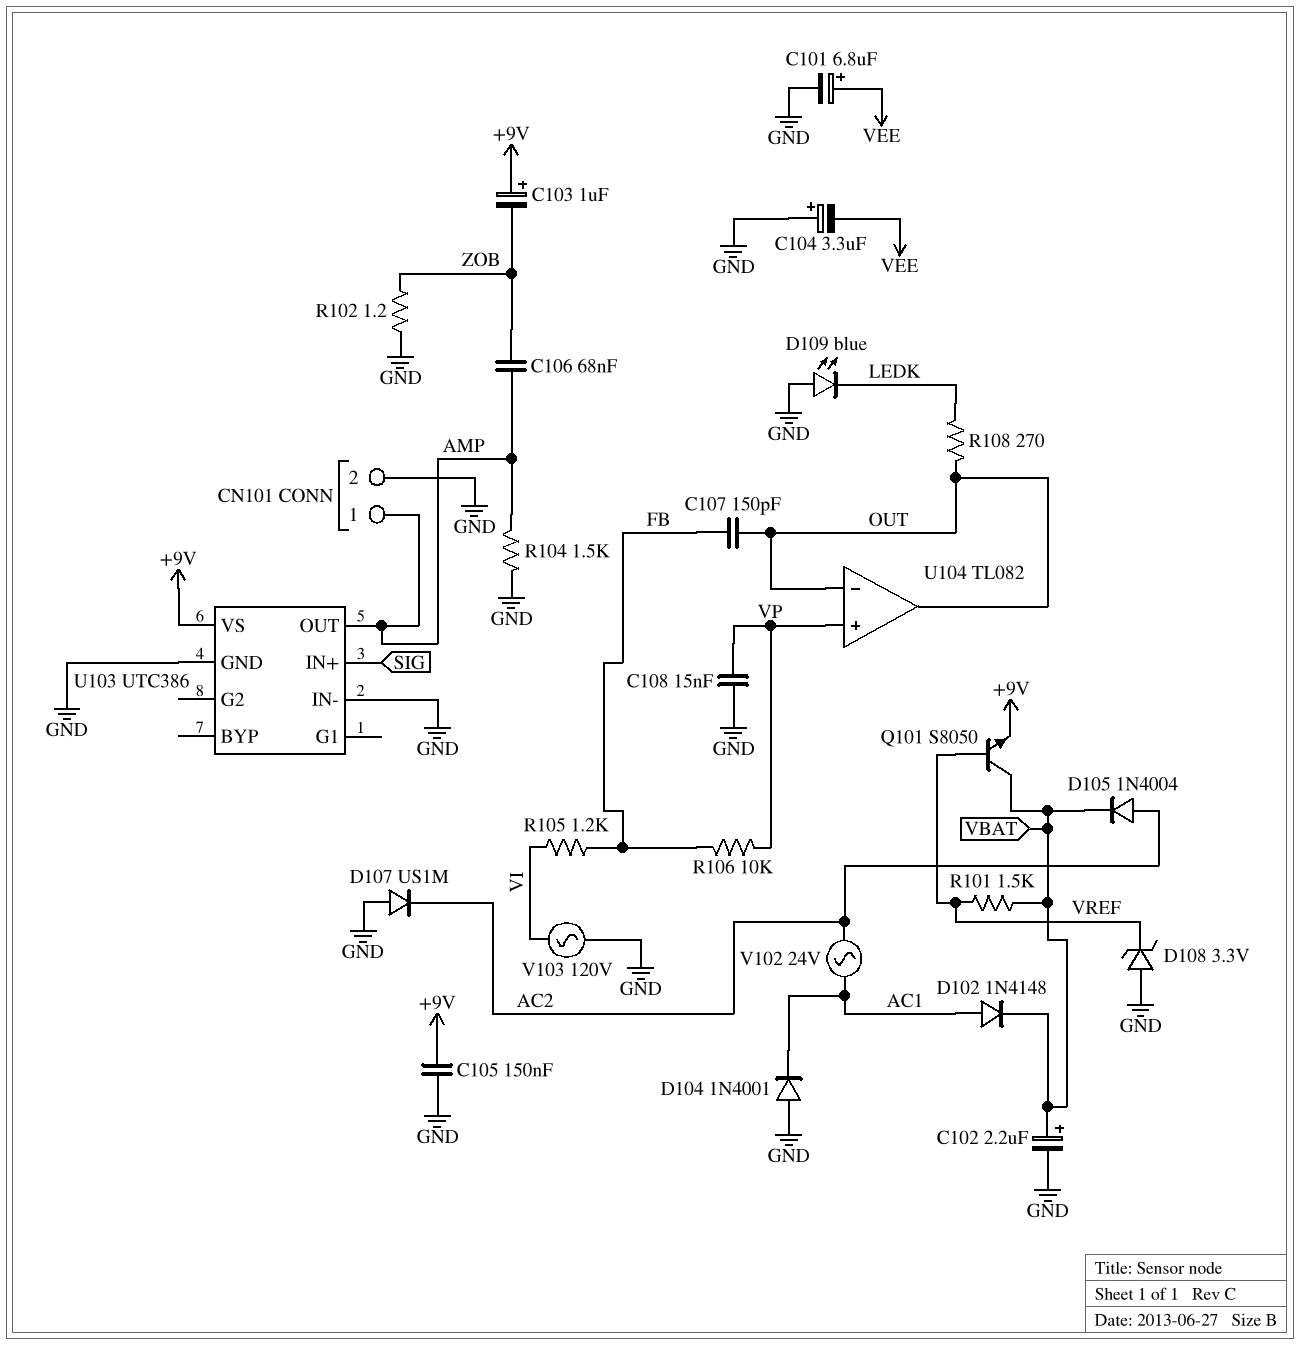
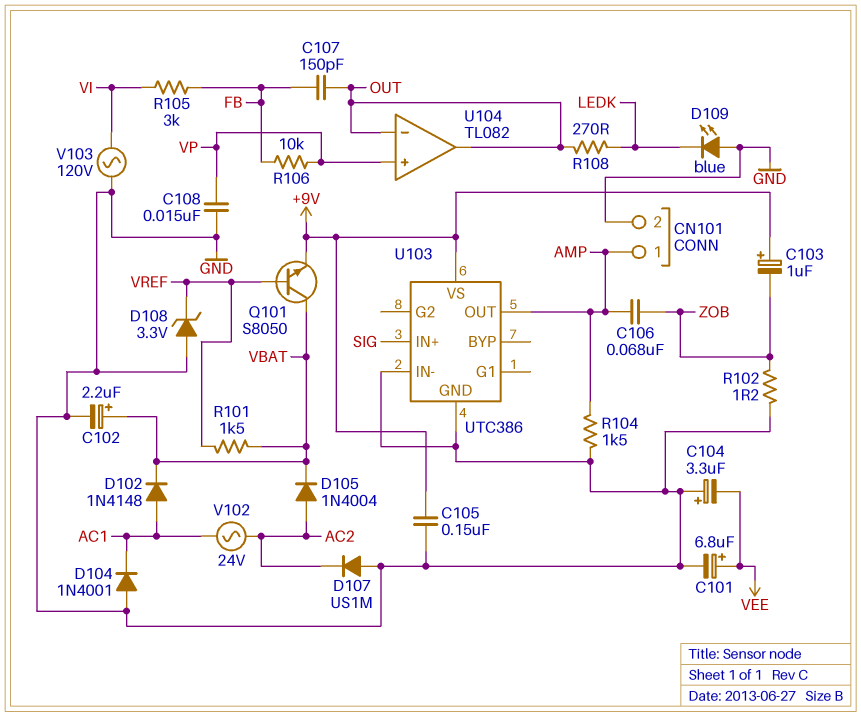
R105: 1.2k (FB, VI) -> 3k (FB, VI)

